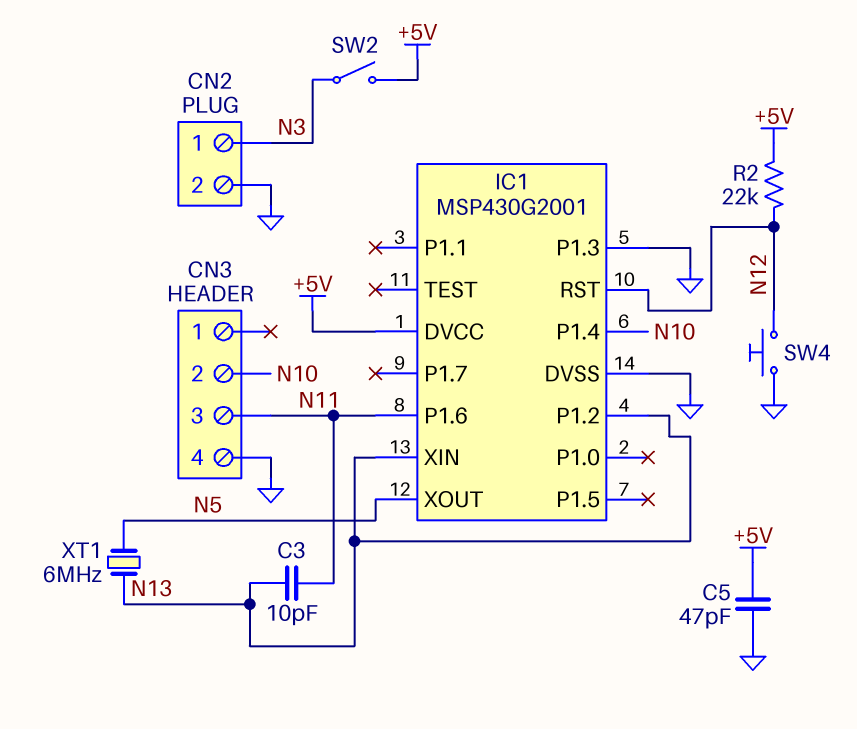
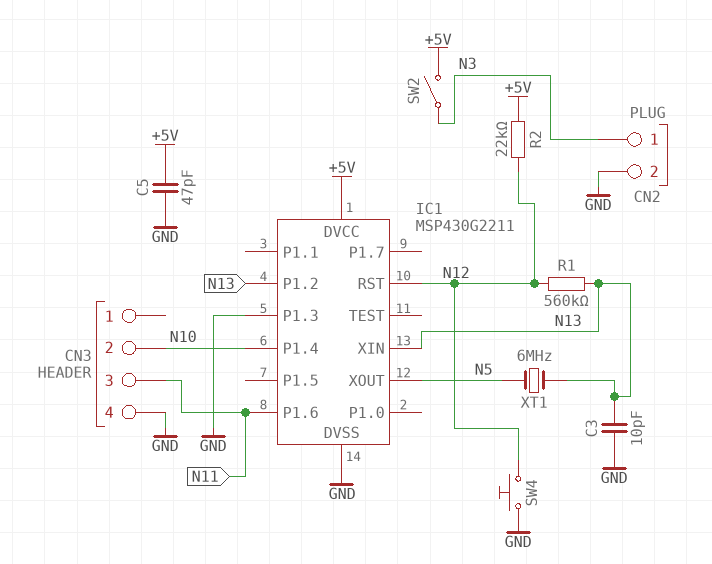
C3: 10pF (N11, N13) -> 10pF (GND, N13)
IC1: MSP430G2001 -> MSP430G2211
R1: none -> 560k (N12, N13)

